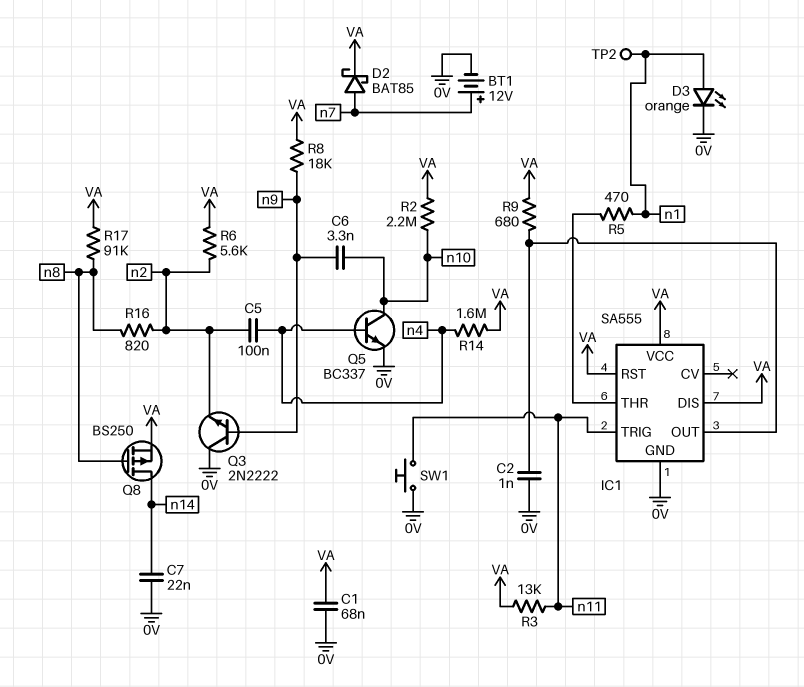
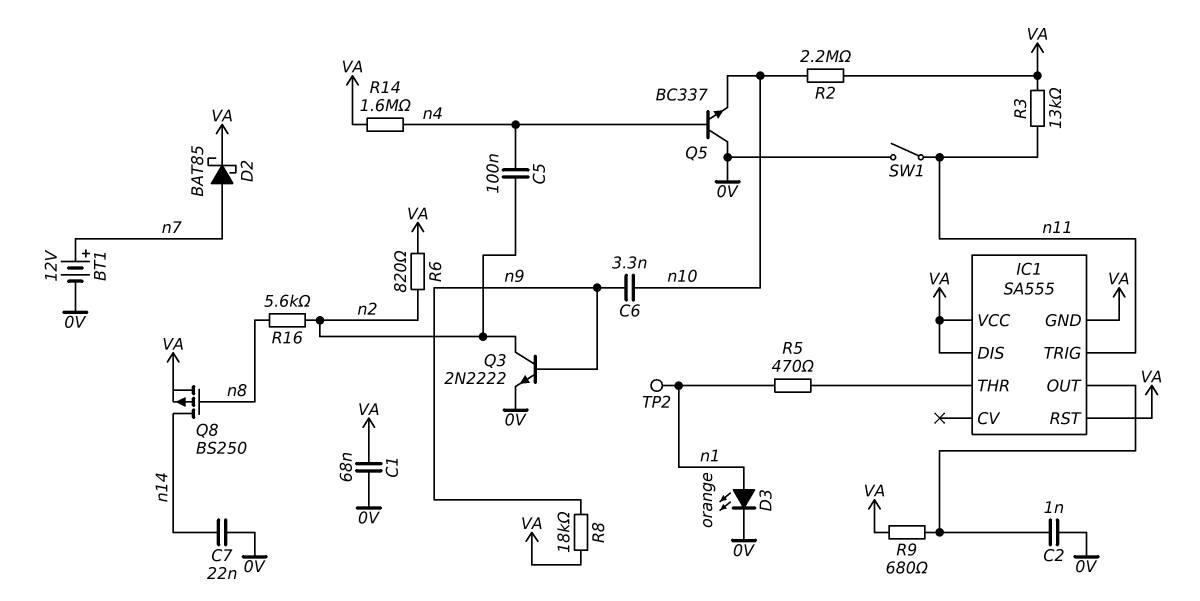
IC1 pin GND: 0V -> VA
Q3: NPN 2N2222 (B n9, C 0V, E n2) -> NPN 2N2222 (B n9, C n2, E 0V)
Q5: NPN BC337 (B n4, C n10, E 0V) -> NPN BC337 (B n4, C 0V, E n10)
R6: 5.6k (VA, n2) -> 820 (VA, n2)
R16: 820 (n2, n8) -> 5.6k (n2, n8)
R17: 91k (VA, n8) -> none
SW1: button (0V, n11) -> switch (0V, n11)

